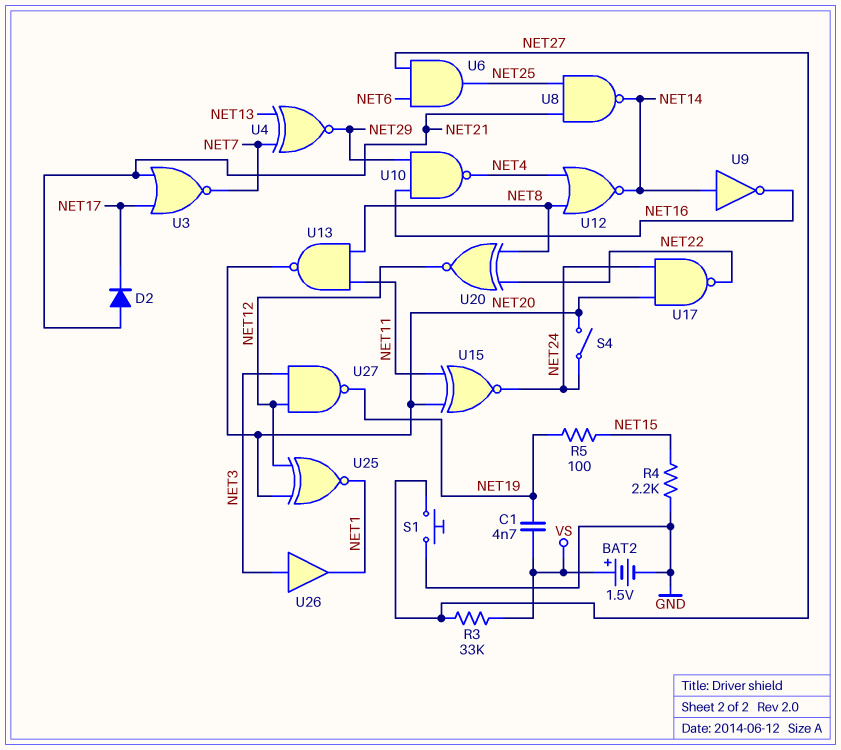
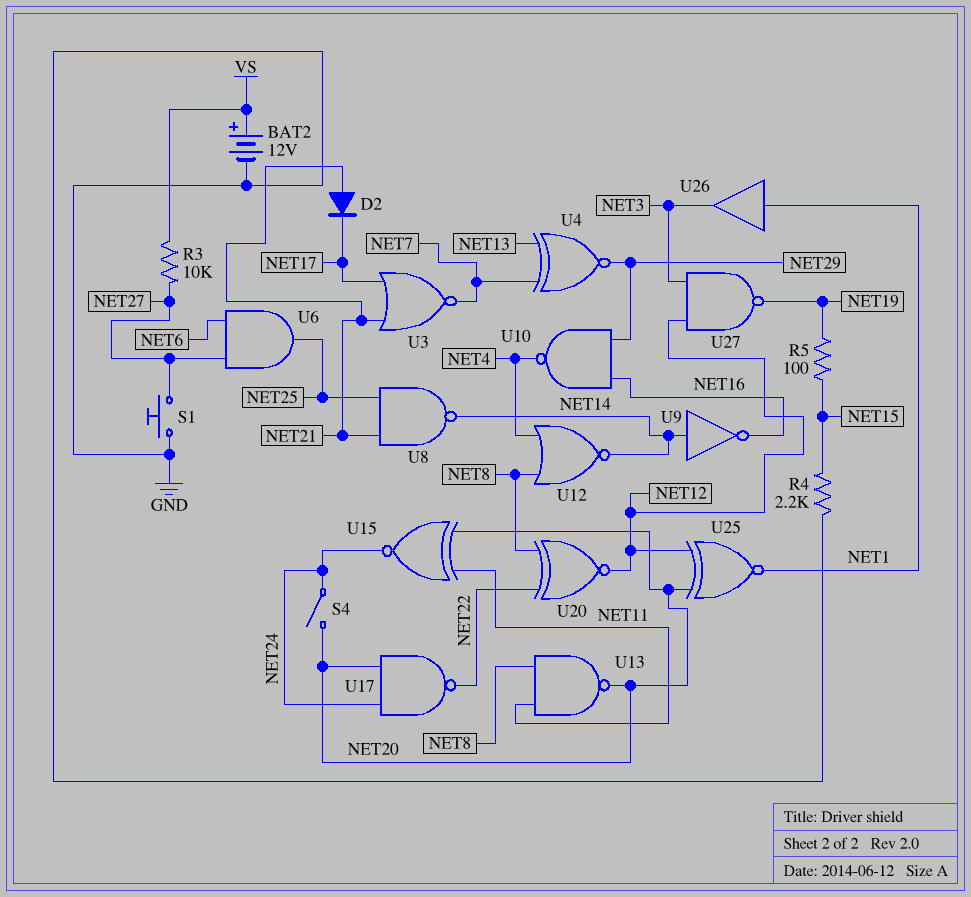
BAT2: 1.5V (plus VS, minus GND) -> 12V (plus VS, minus GND)
C1: 4.7nF (NET19, VS) -> none
R3: 33k (NET27, VS) -> 10k (NET27, VS)
U26: buffer (in NET3, out NET1) -> buffer (in NET1, out NET3)

